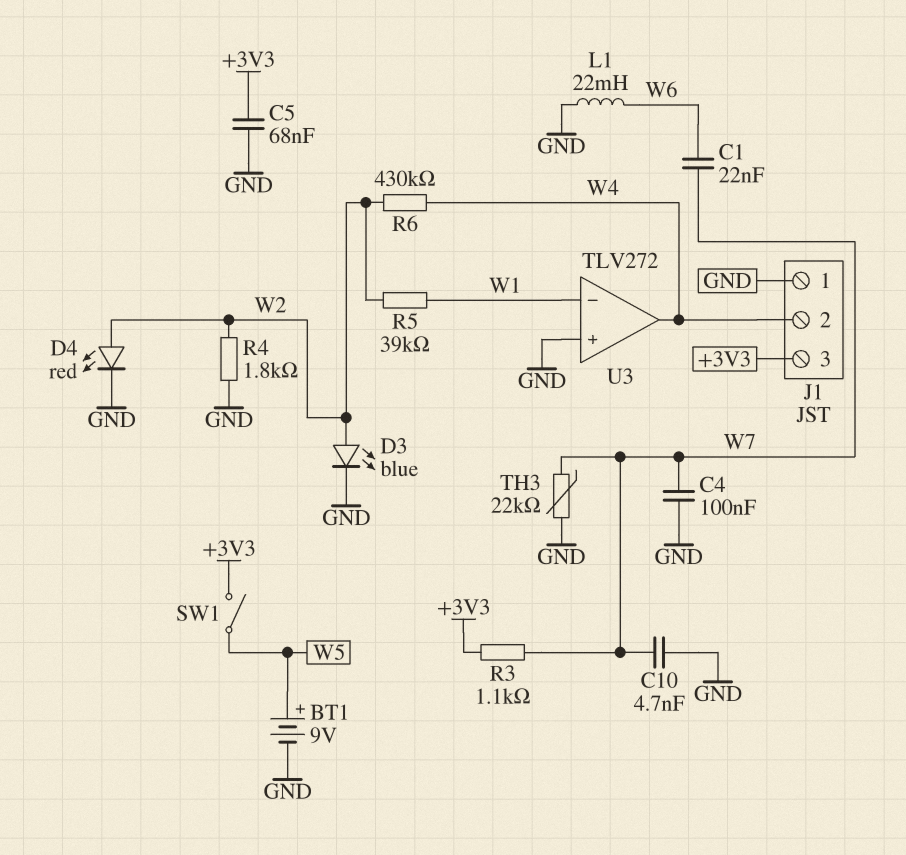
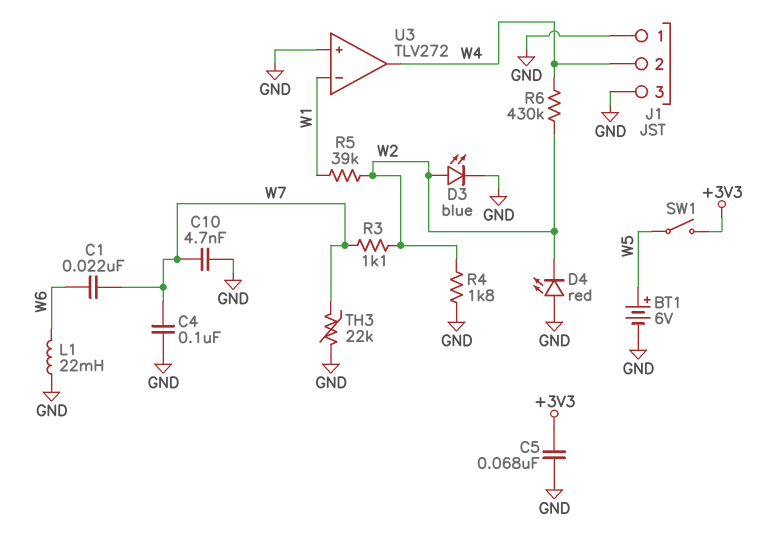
BT1: 9V (plus W5, minus GND) -> 6V (plus W5, minus GND)
D4: LED red (A W2, K GND) -> LED red (A GND, K W2)
J1 pin 3: +3V3 -> GND
R3: 1.1k (+3V3, W7) -> 1.1k (W2, W7)

